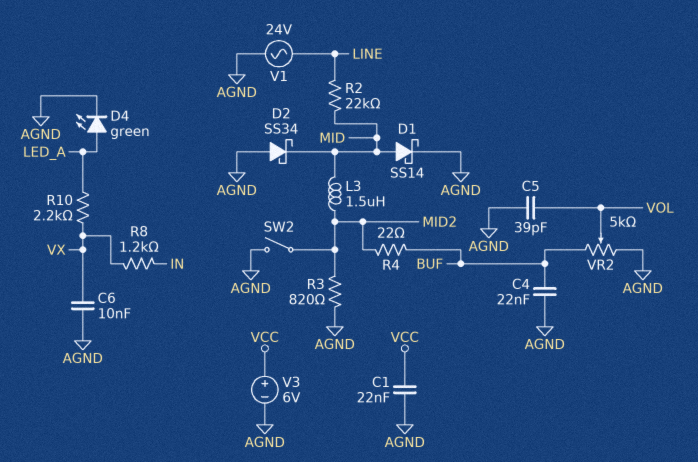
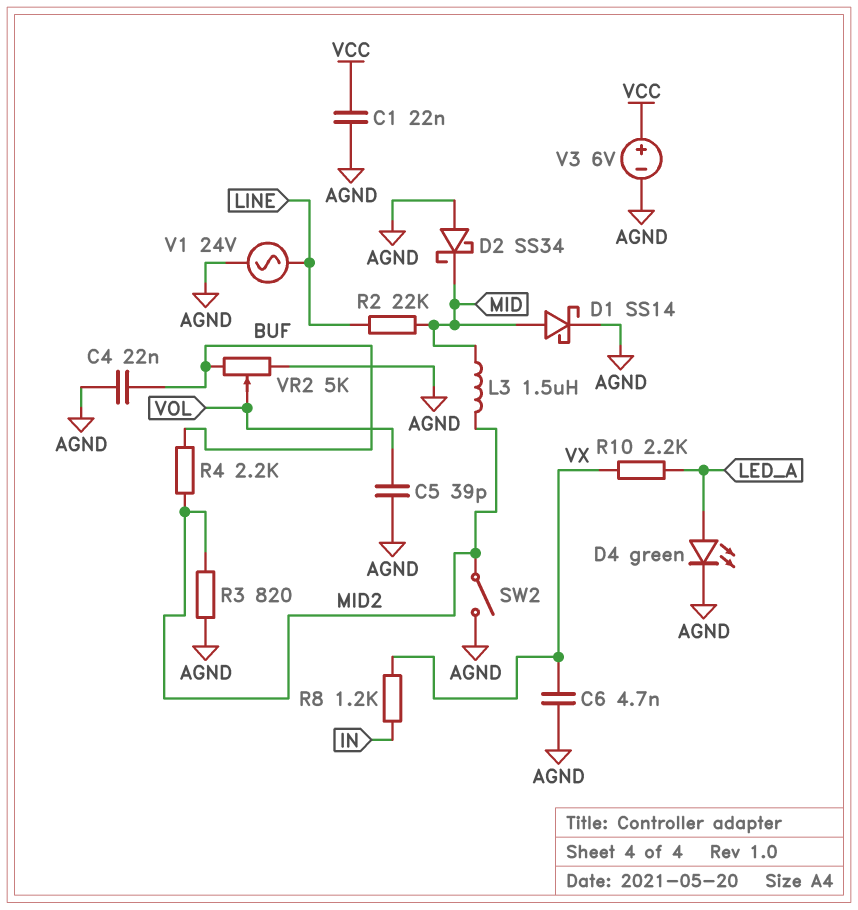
C6: 10nF (AGND, VX) -> 4.7nF (AGND, VX)
R4: 22 (BUF, MID2) -> 2.2k (BUF, MID2)

